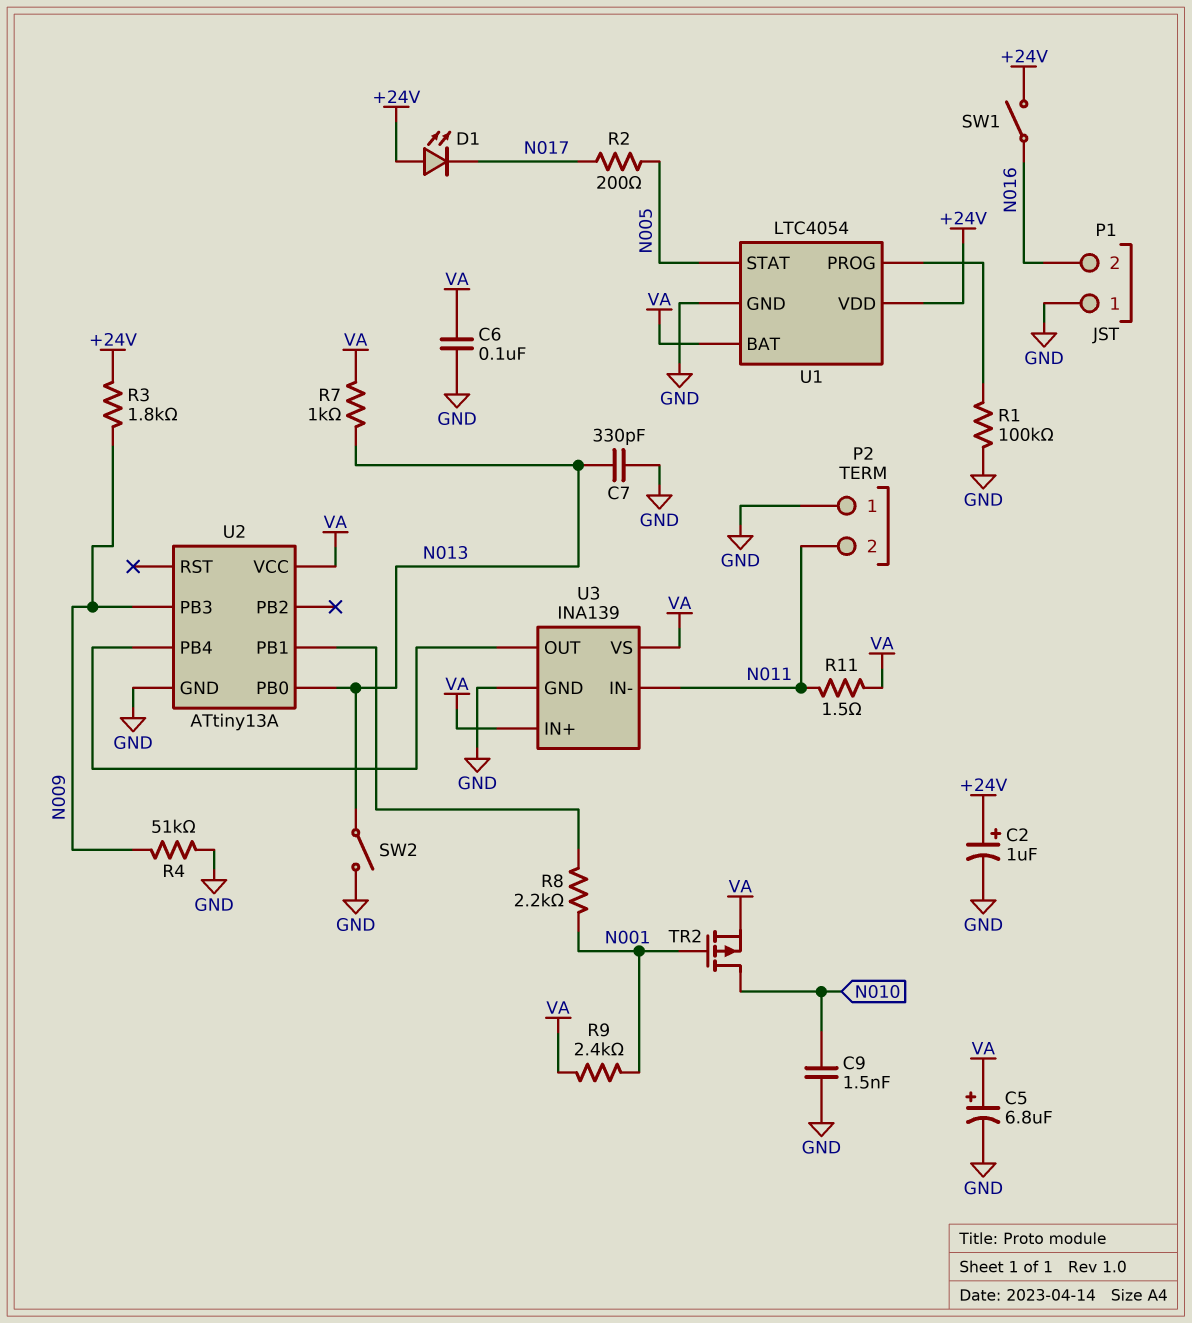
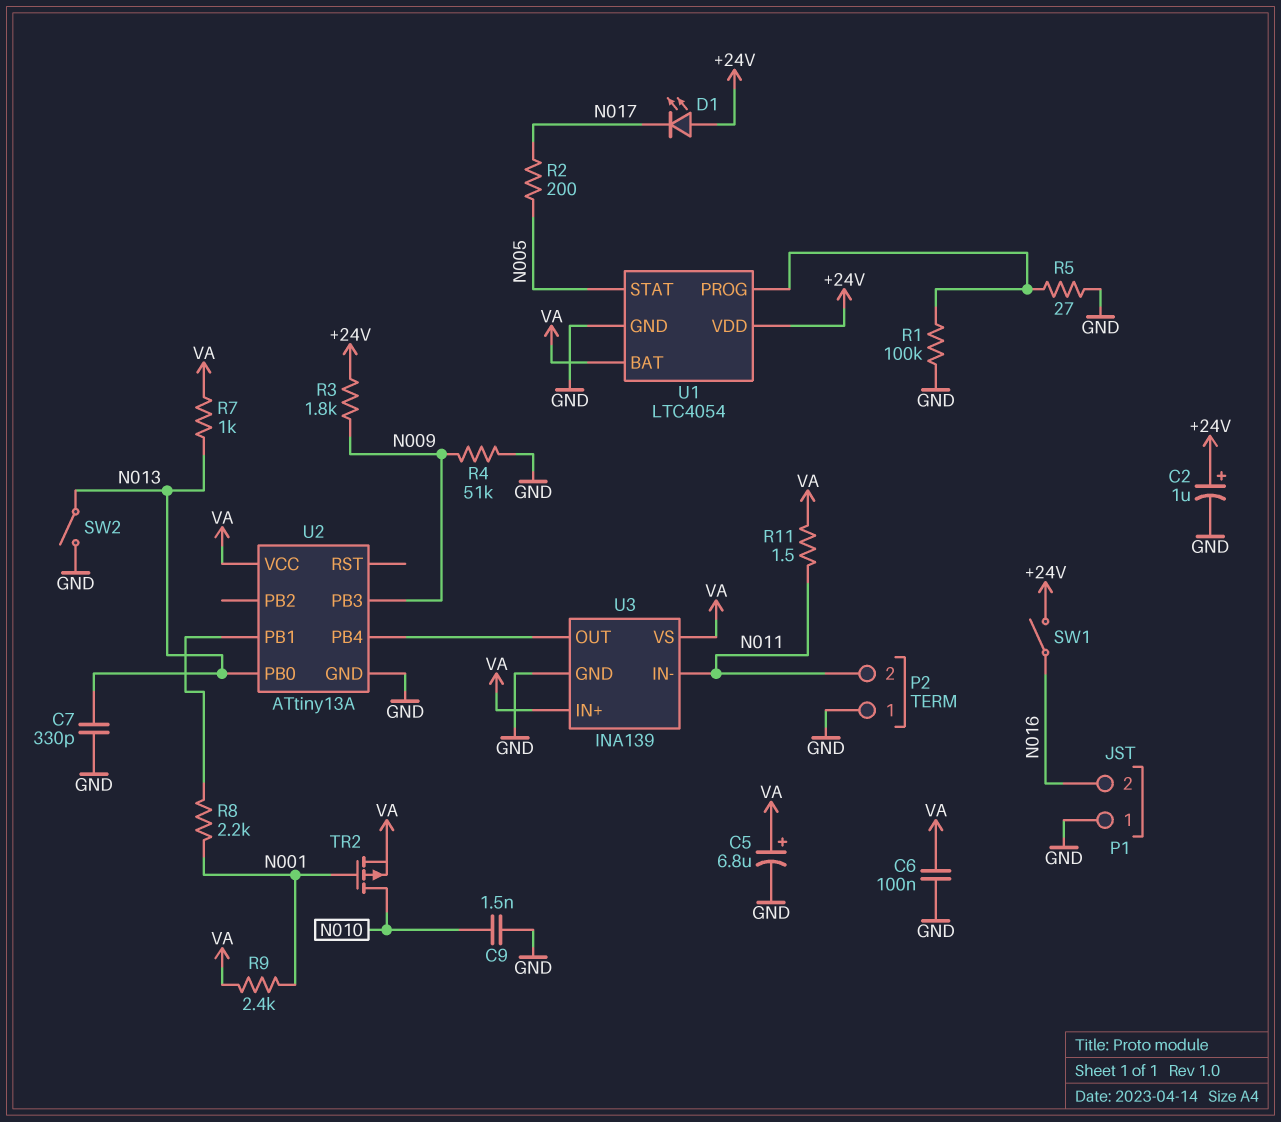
R5: none -> 27 (GND, U1/PROG)

